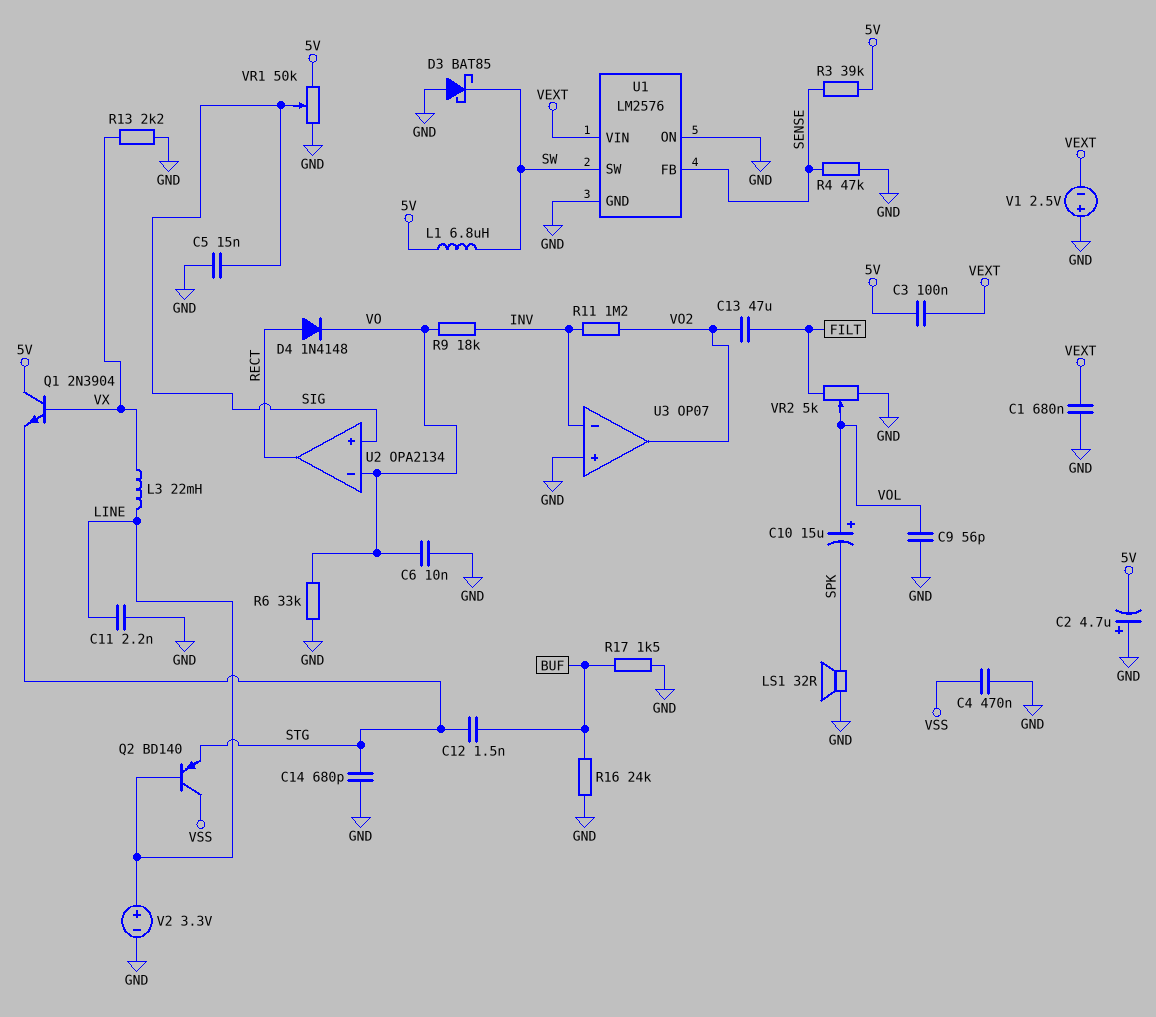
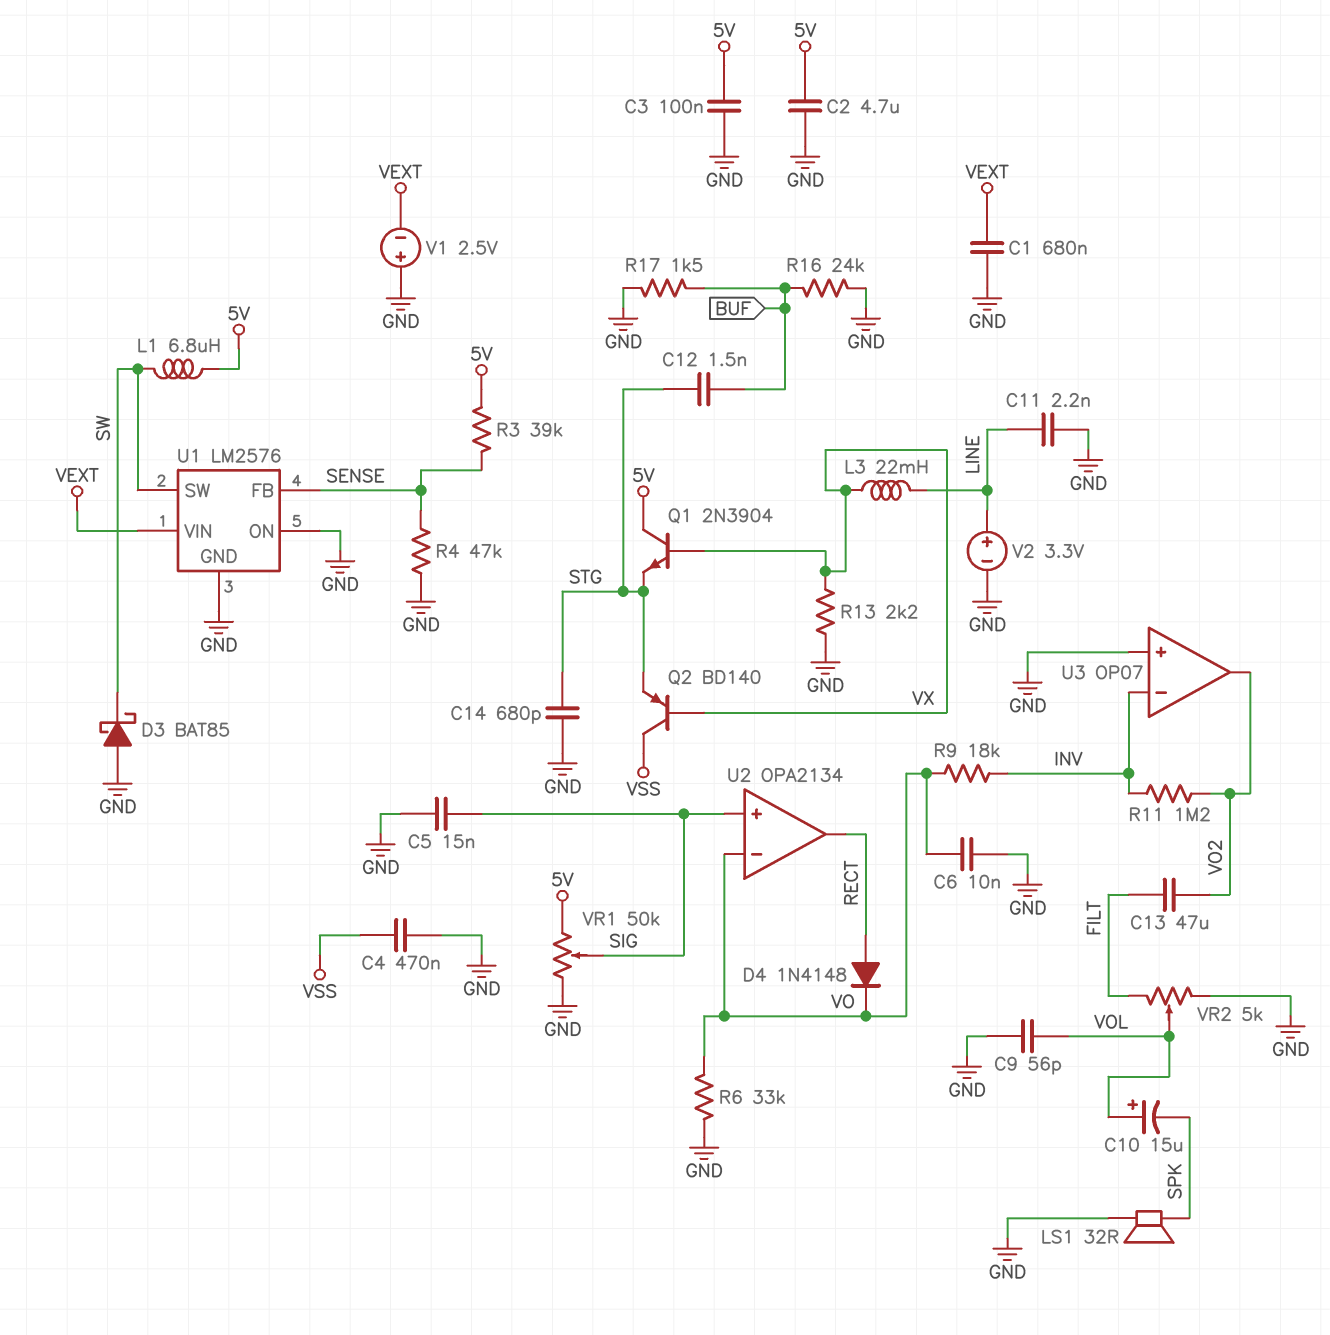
C2: 4.7uF (plus GND, minus 5V) -> 4.7uF (5V, GND)
C3: 100nF (5V, VEXT) -> 100nF (5V, GND)
Q2: PNP BD140 (B LINE, C VSS, E STG) -> PNP BD140 (B VX, C VSS, E STG)

